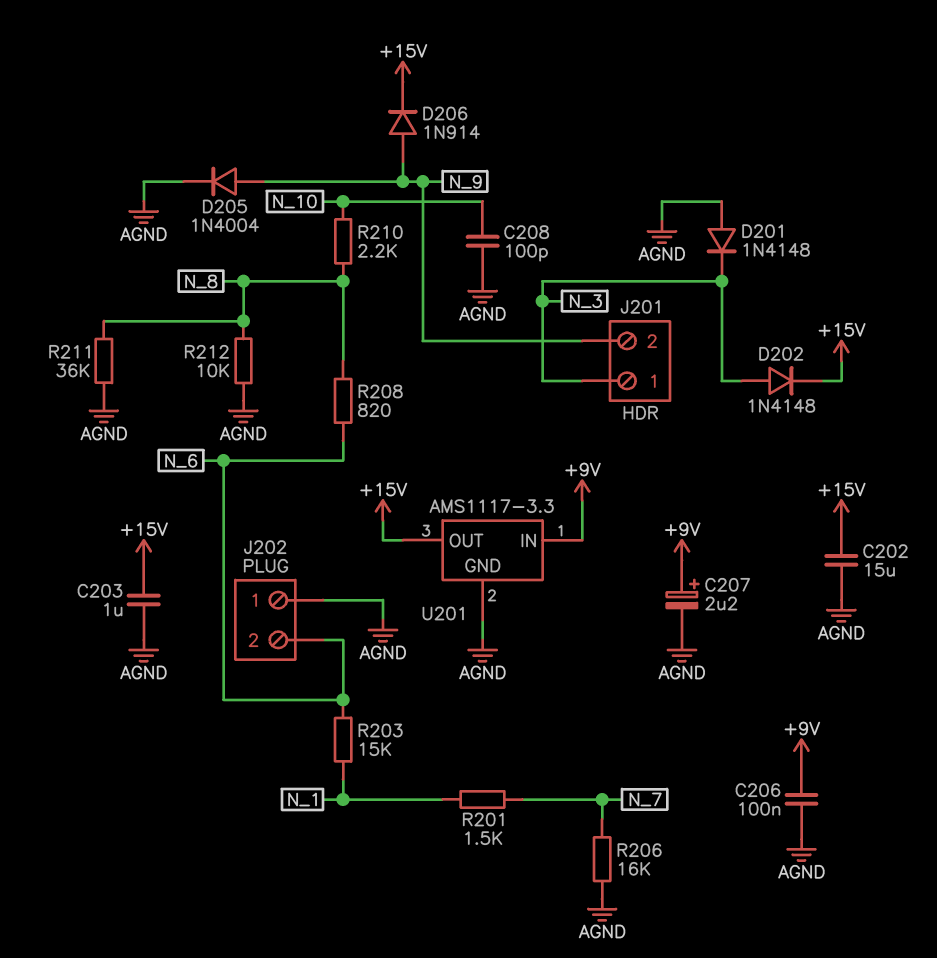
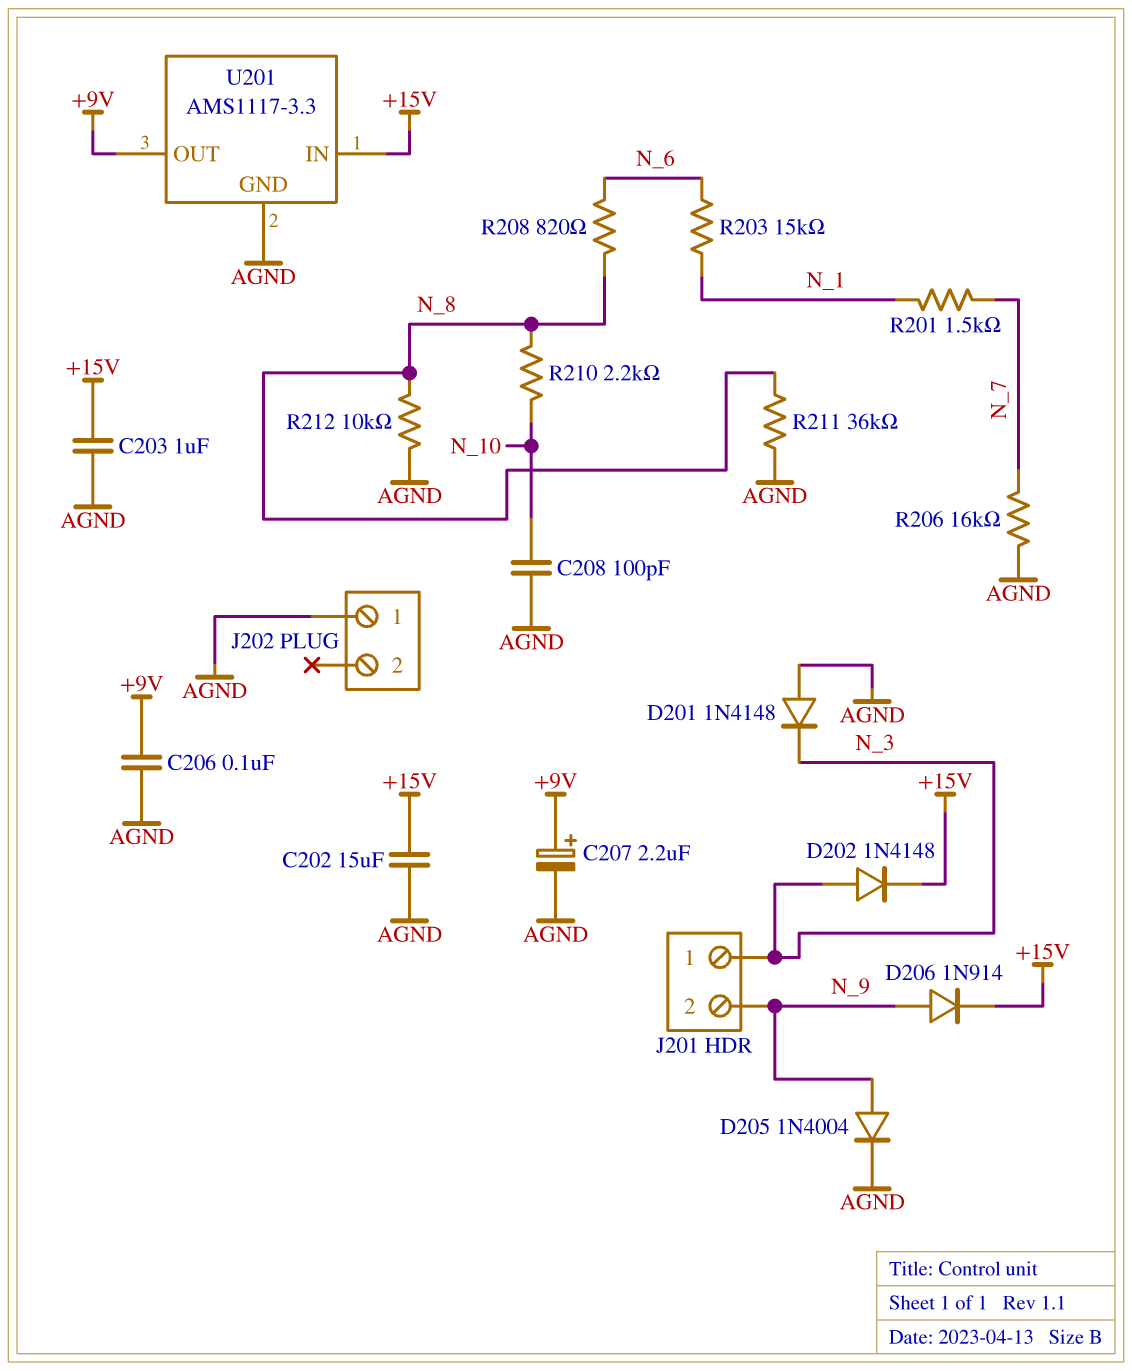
J202 pin 2: N_6 -> none
U201 pin IN: +9V -> +15V
U201 pin OUT: +15V -> +9V

